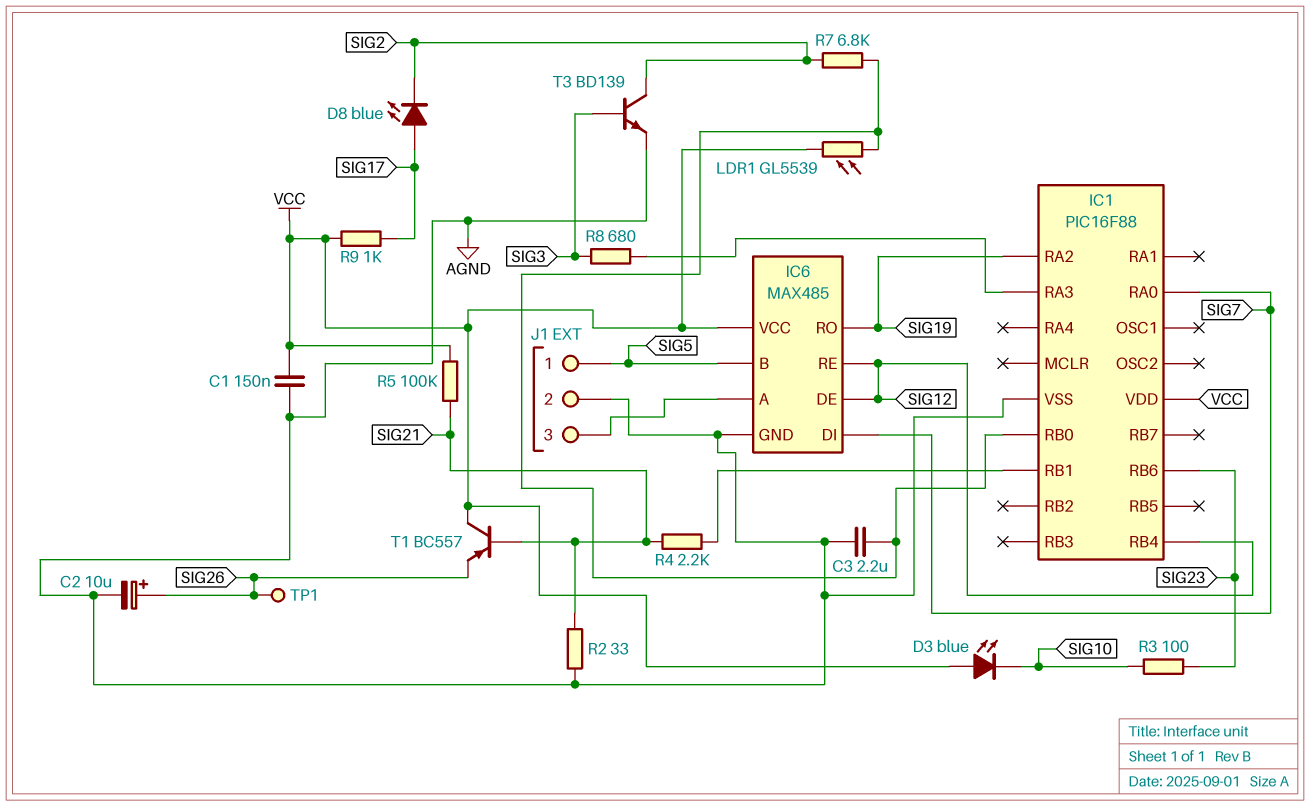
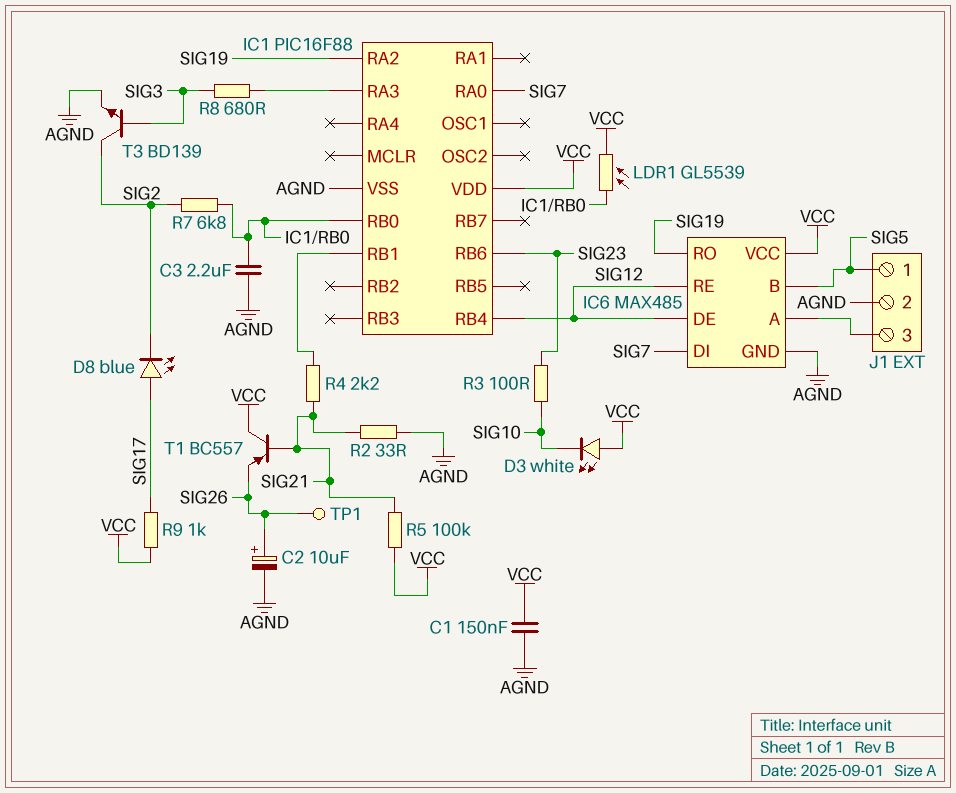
D3: LED blue (A VCC, K SIG10) -> LED white (A VCC, K SIG10)

